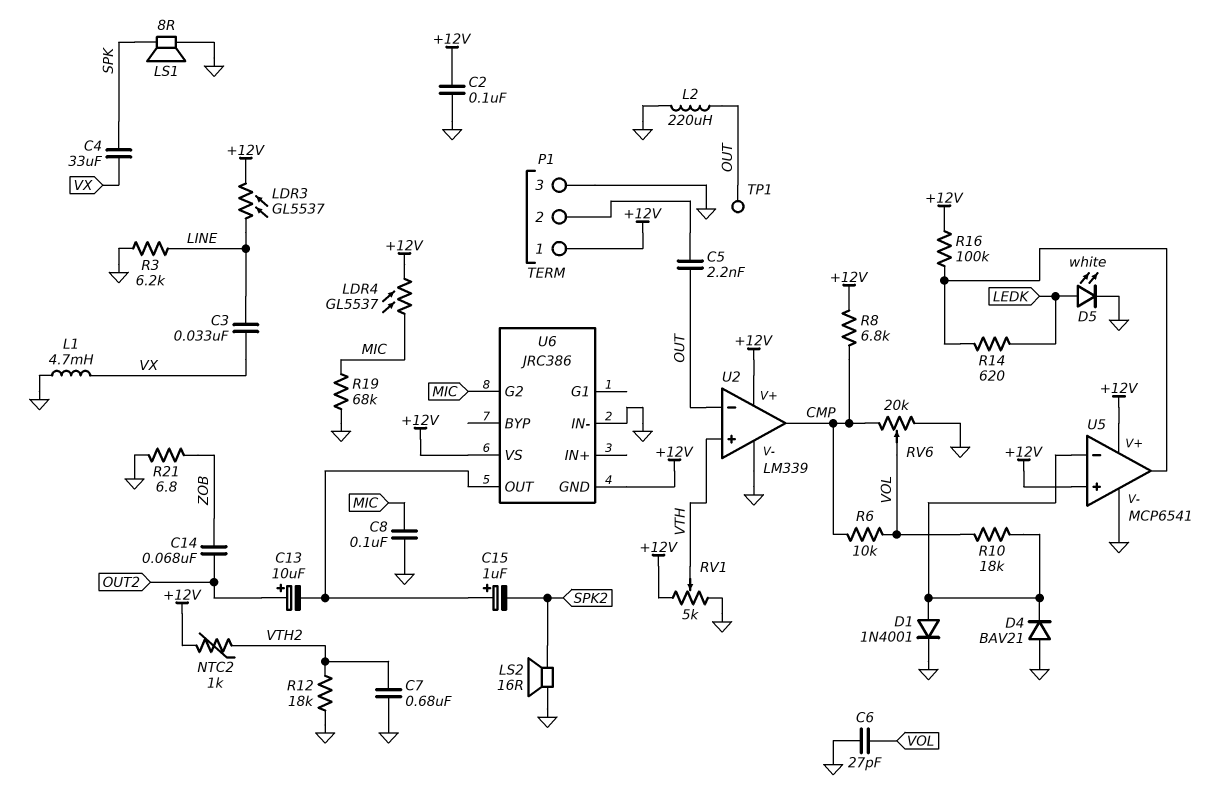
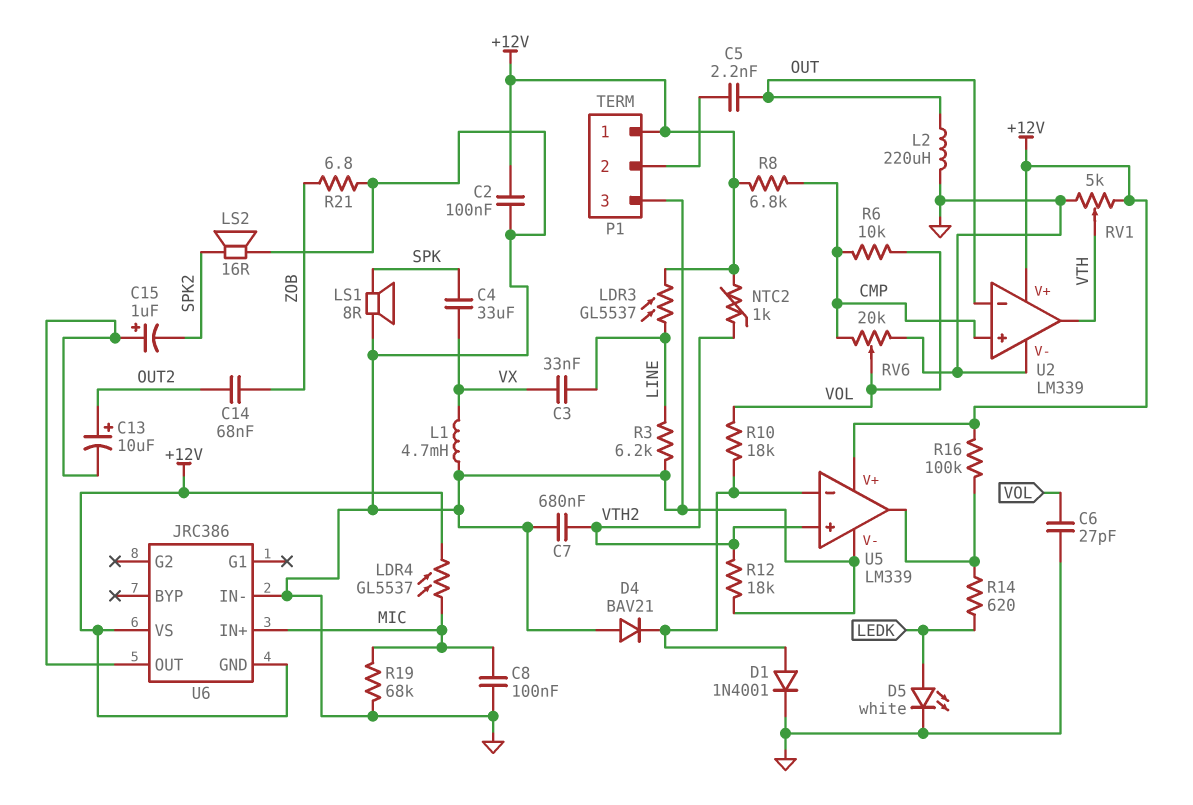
TP1: test point (OUT) -> none
U2 pin in+: VTH -> CMP
U2 pin out: CMP -> VTH
U5: MCP6541 -> LM339
U5 pin in+: +12V -> VTH2
U6 pin G2: MIC -> none
U6 pin IN+: none -> MIC

